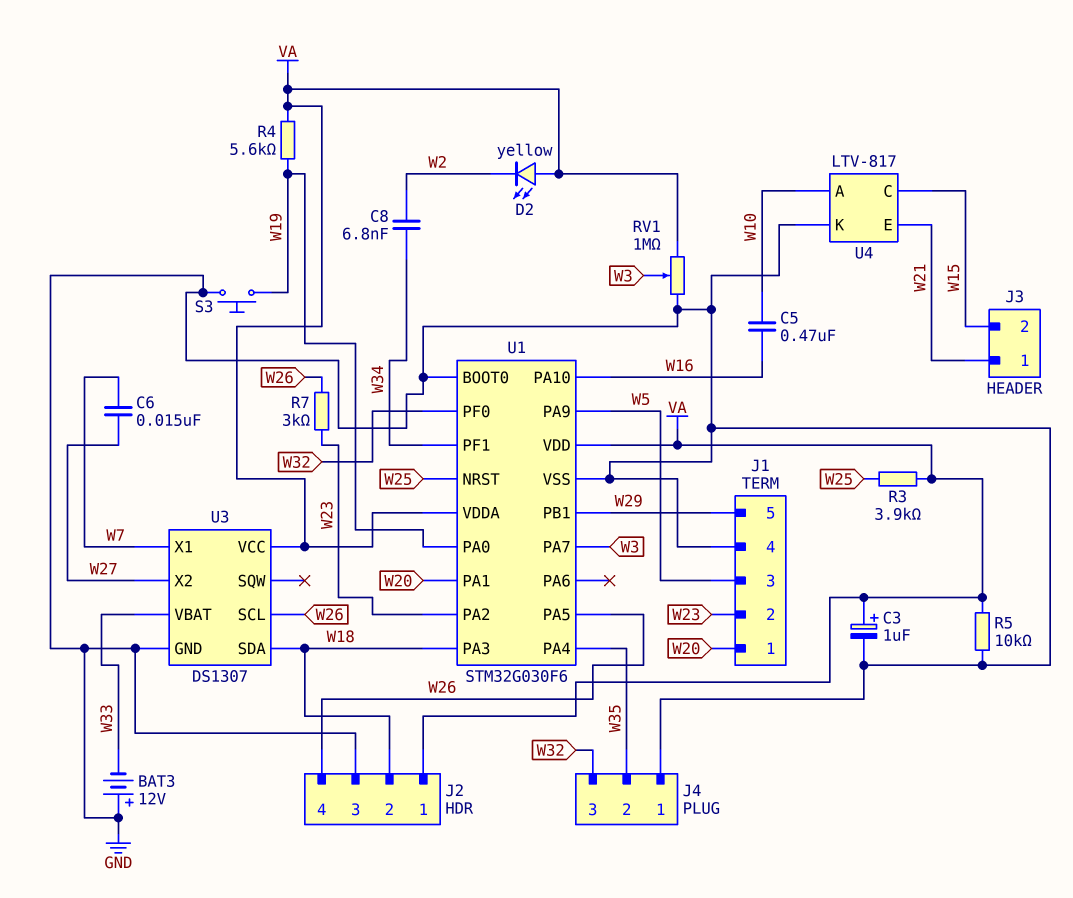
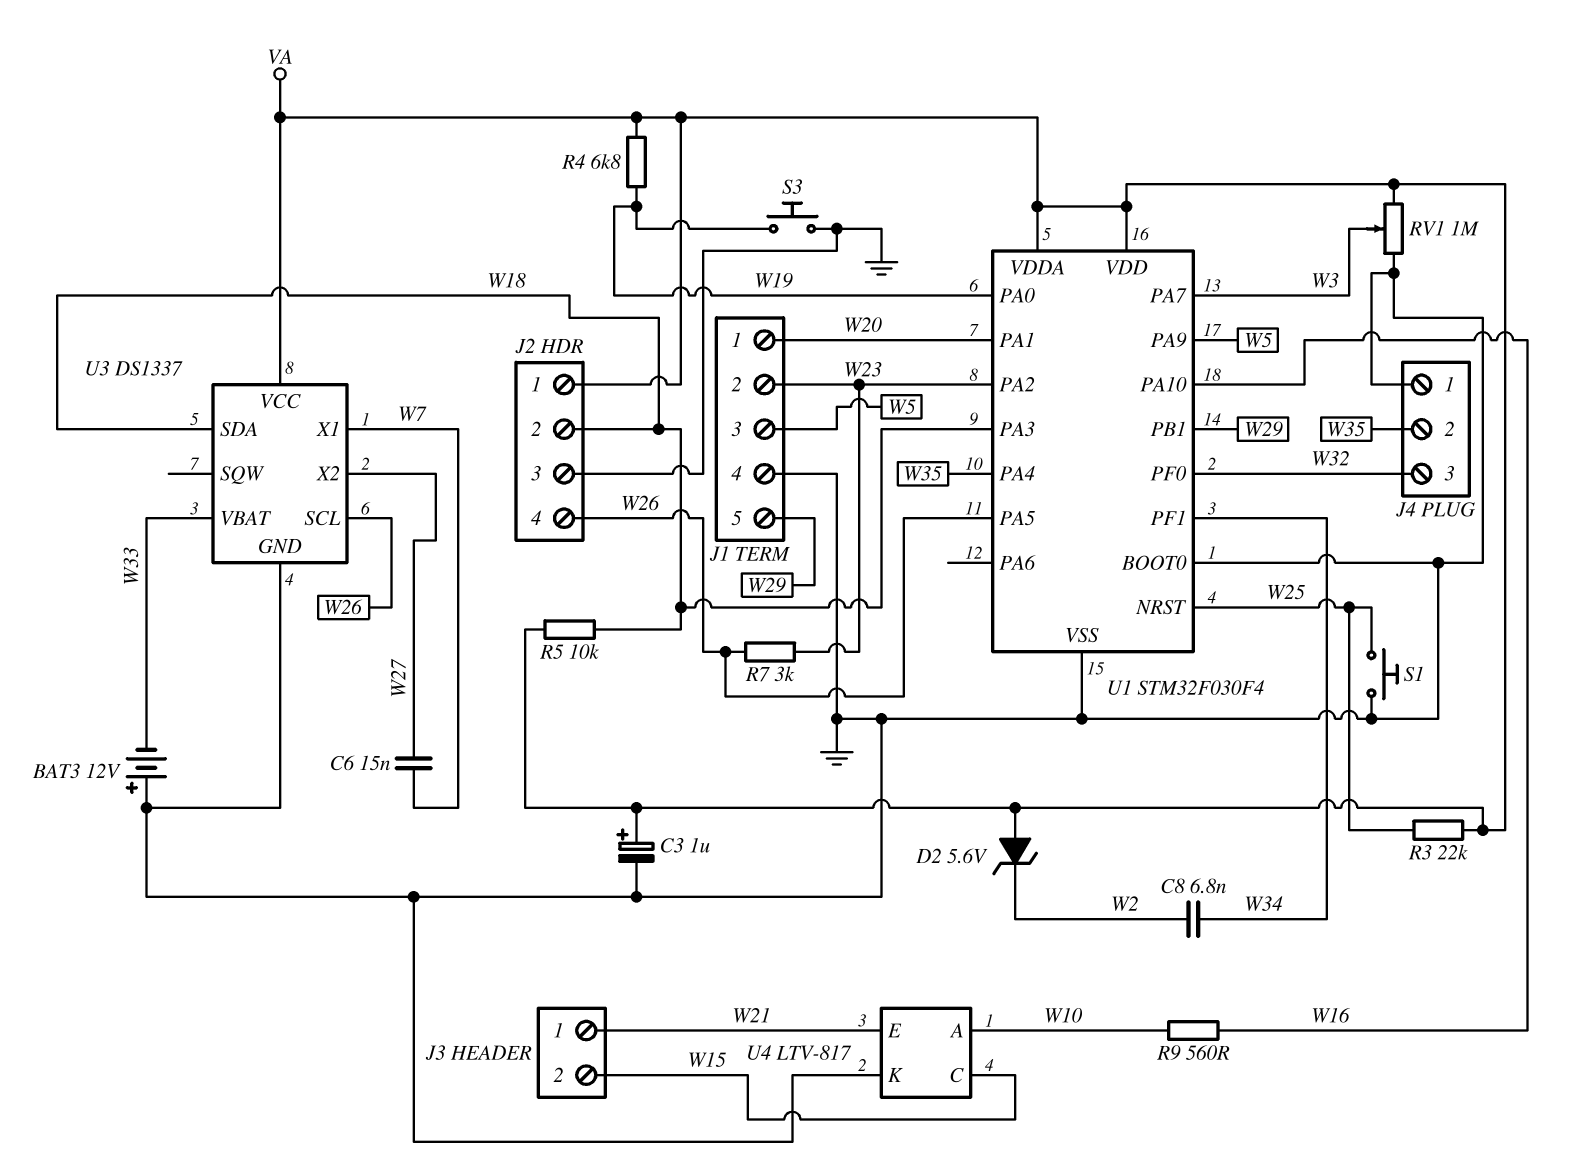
C5: 470nF (W10, W16) -> none
D2: LED yellow (A VA, K W2) -> zener 5.6V (A VA, K W2)
R3: 3.9k (VA, W25) -> 22k (VA, W25)
R4: 5.6k (VA, W19) -> 6.8k (VA, W19)
R5: 10k (GND, VA) -> 10k (VA, W18)
R9: none -> 560 (W10, W16)
S1: none -> button (GND, W25)
U1: STM32G030F6 -> STM32F030F4
U3: DS1307 -> DS1337

